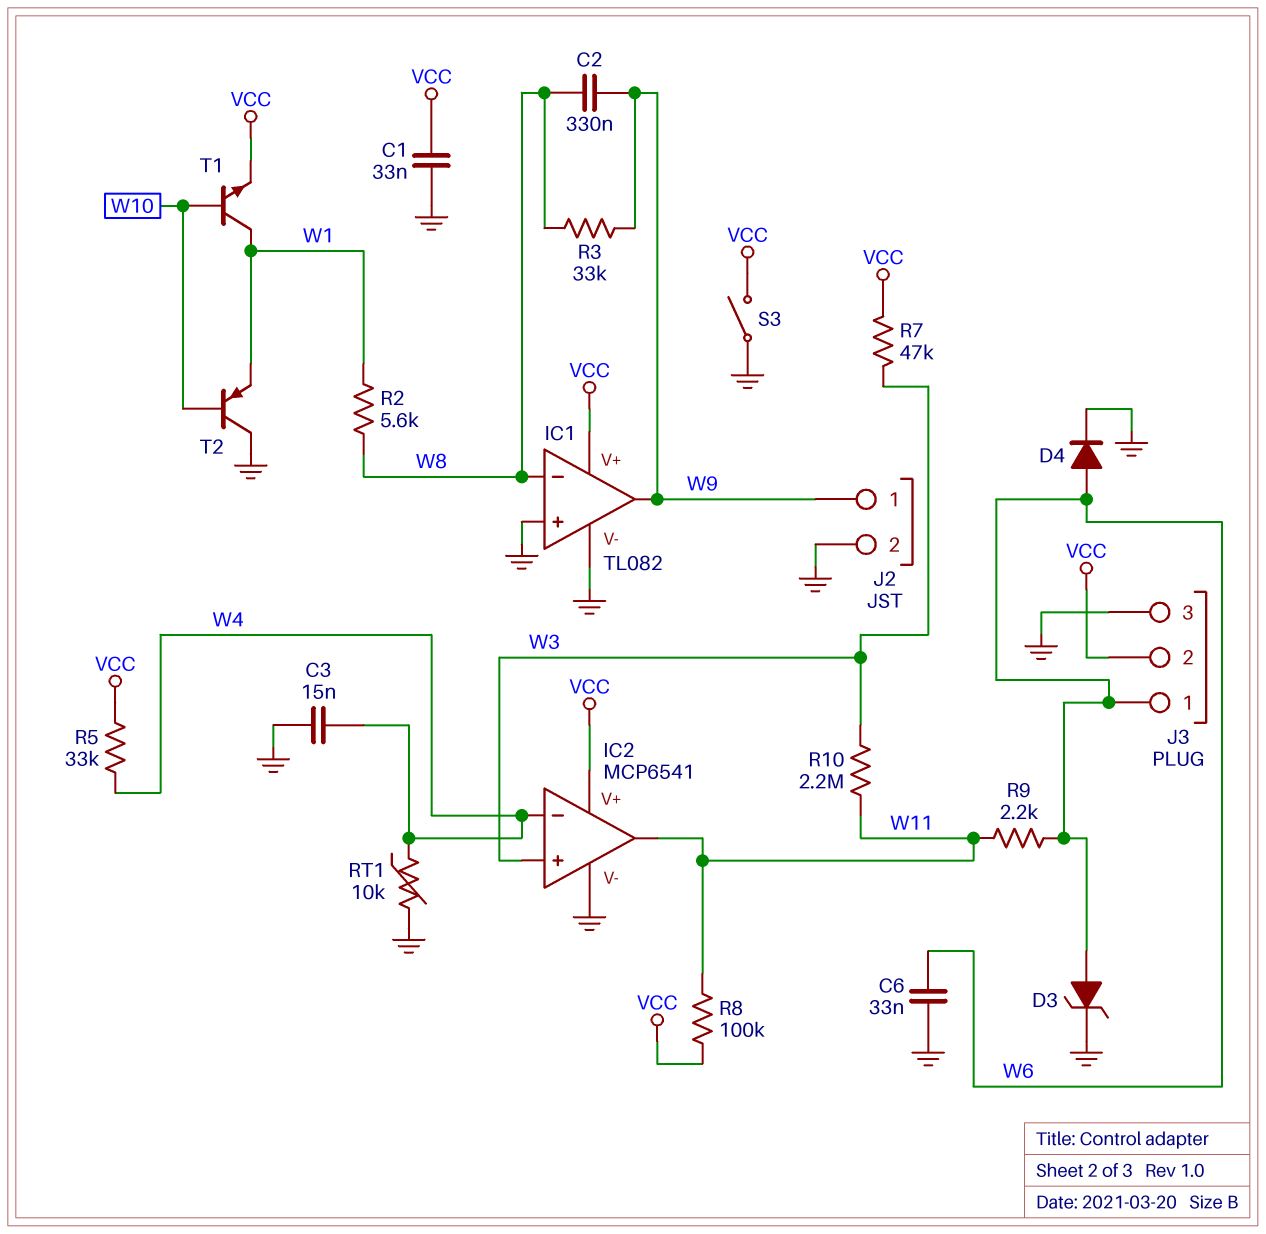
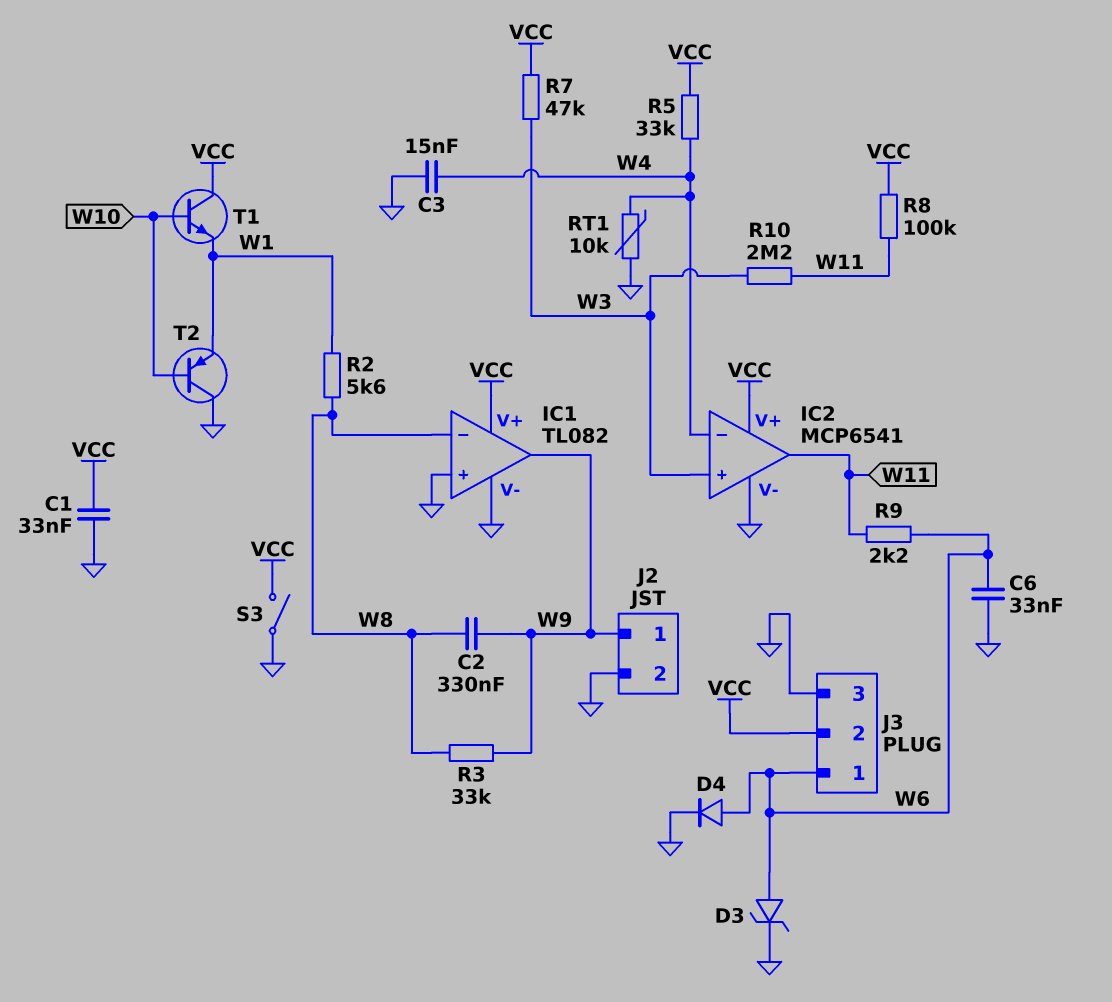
T1: NPN (B W10, C W1, E VCC) -> NPN (B W10, C VCC, E W1)

